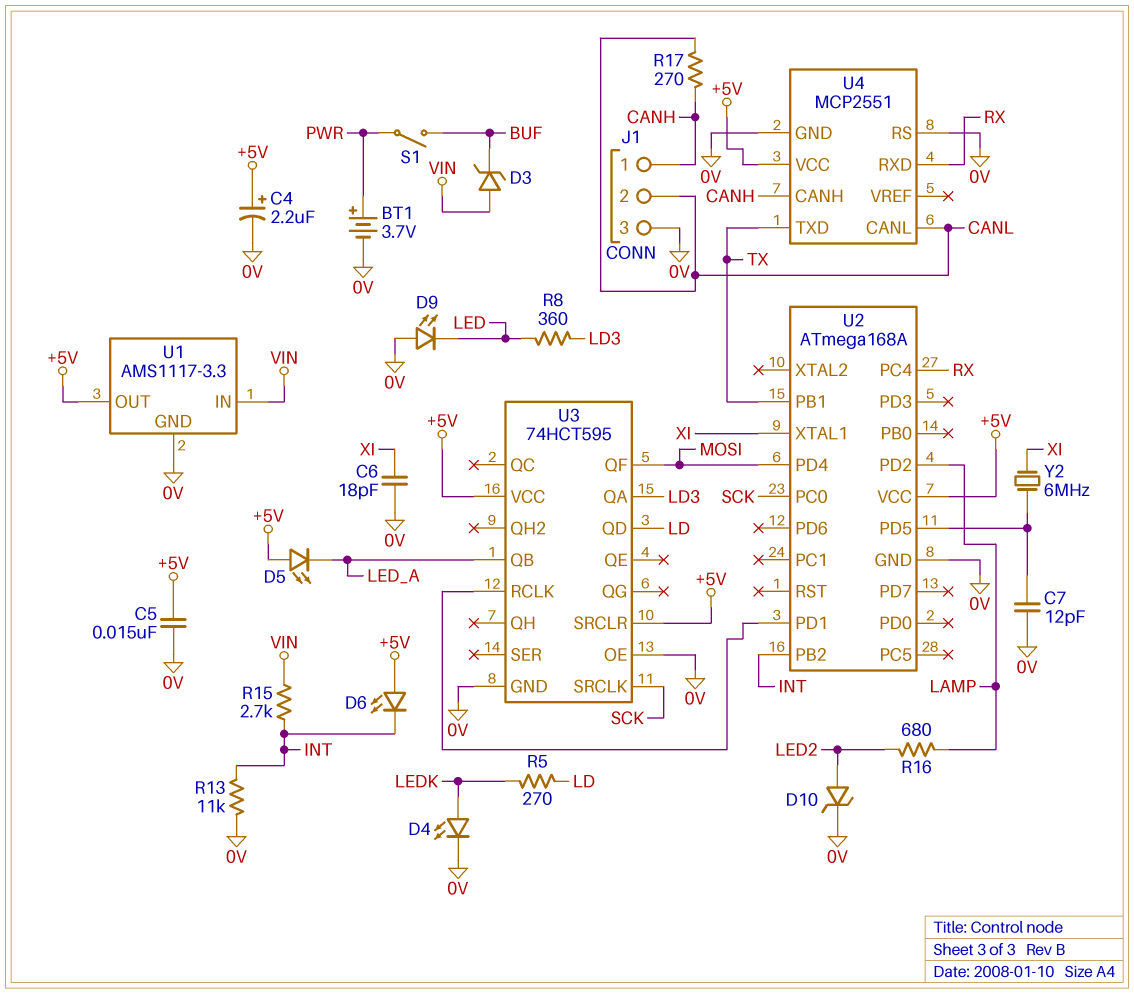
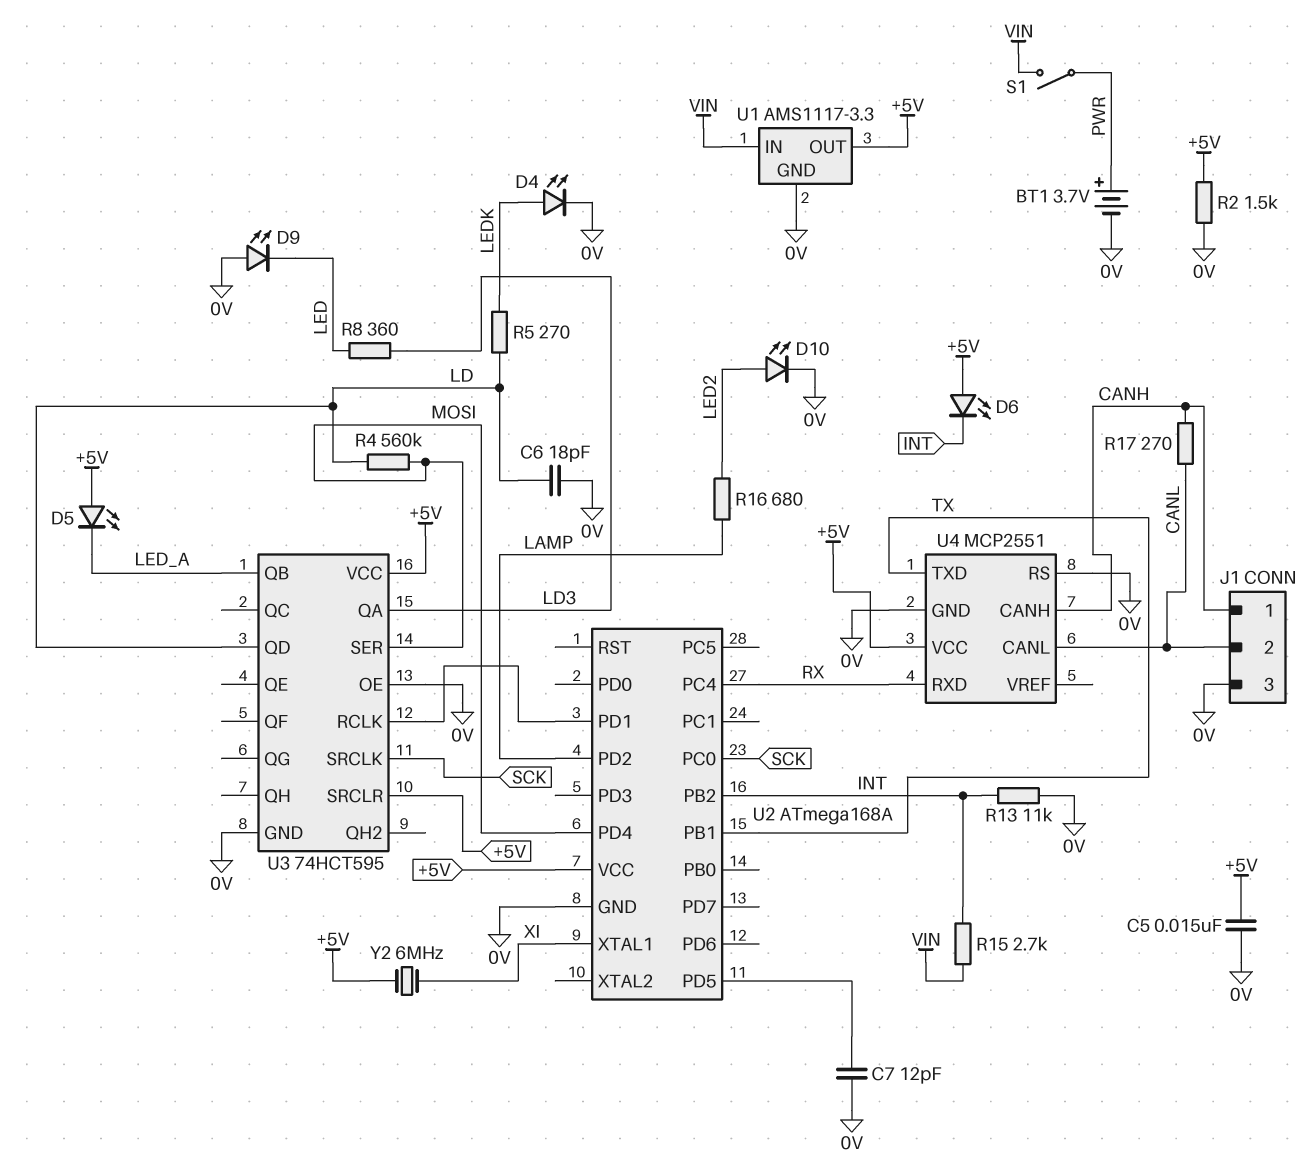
C4: 2.2uF (plus +5V, minus 0V) -> none
C6: 18pF (0V, XI) -> 18pF (0V, LD)
D3: zener (A VIN, K BUF) -> none
D10: zener (A LED2, K 0V) -> LED (A LED2, K 0V)
R2: none -> 1.5k (+5V, 0V)
R4: none -> 560k (LD, MOSI)
S1: switch (BUF, PWR) -> switch (PWR, VIN)
U3 pin QF: MOSI -> none
U3 pin SER: none -> MOSI
Y2: 6MHz (U2/PD5, XI) -> 6MHz (+5V, XI)

